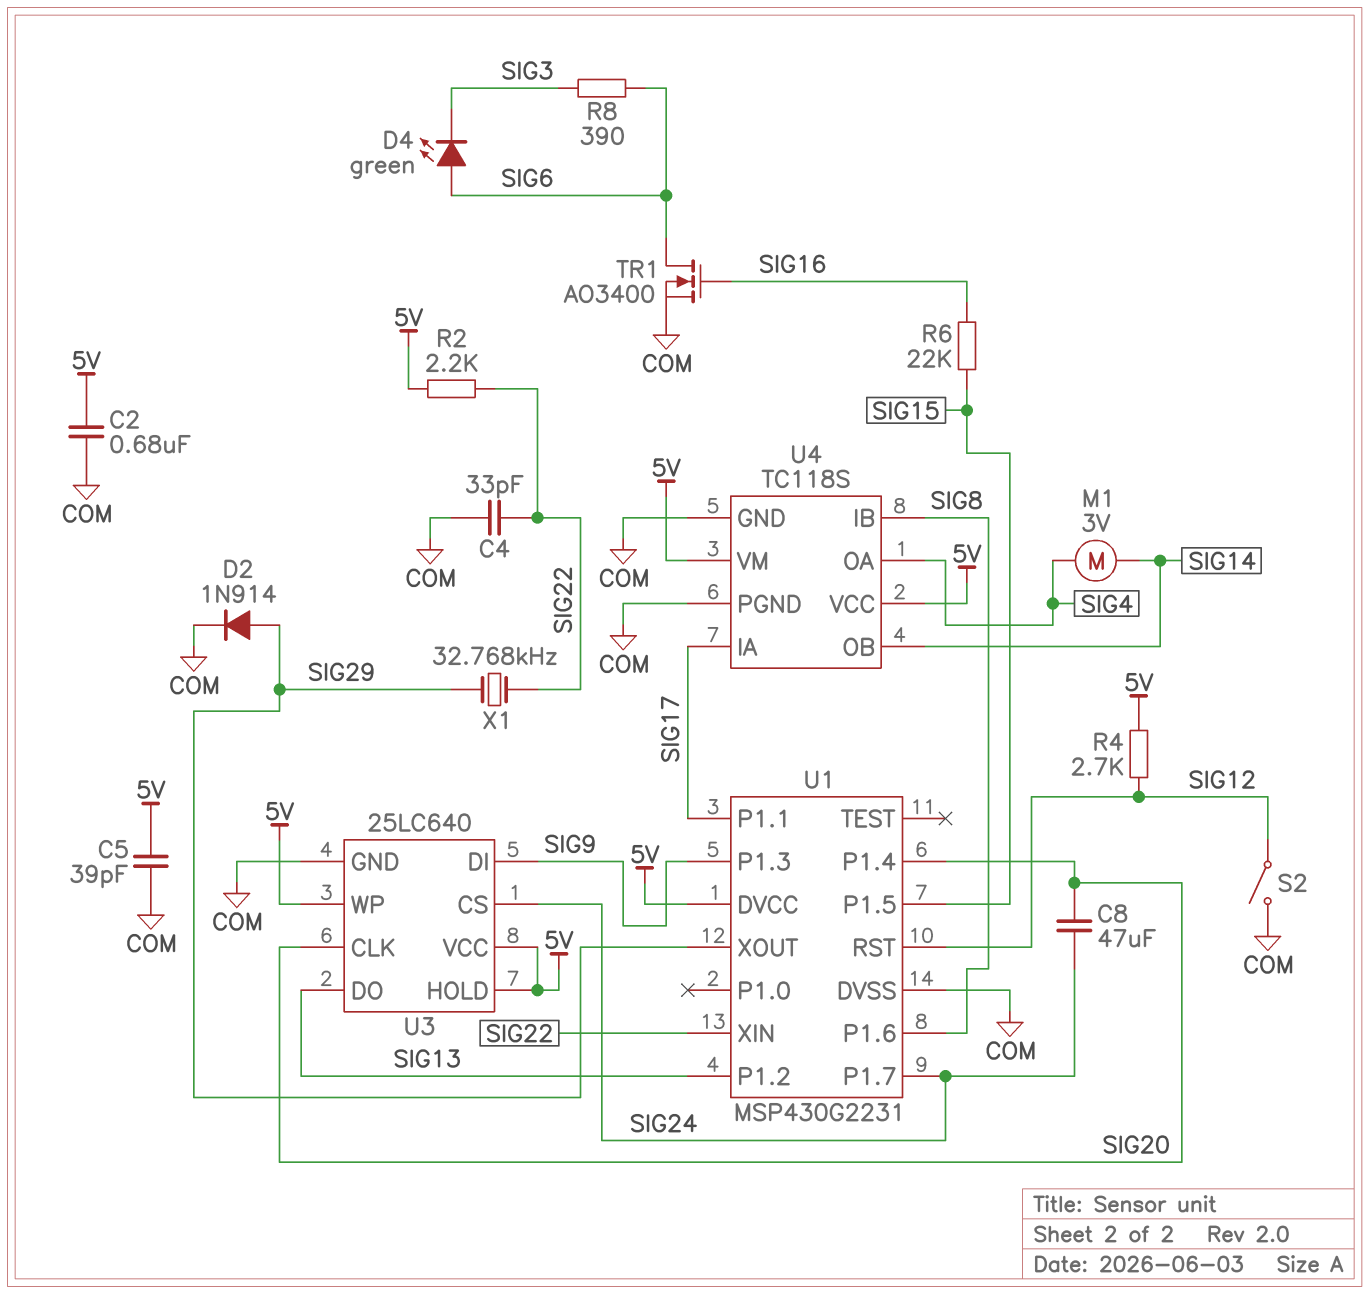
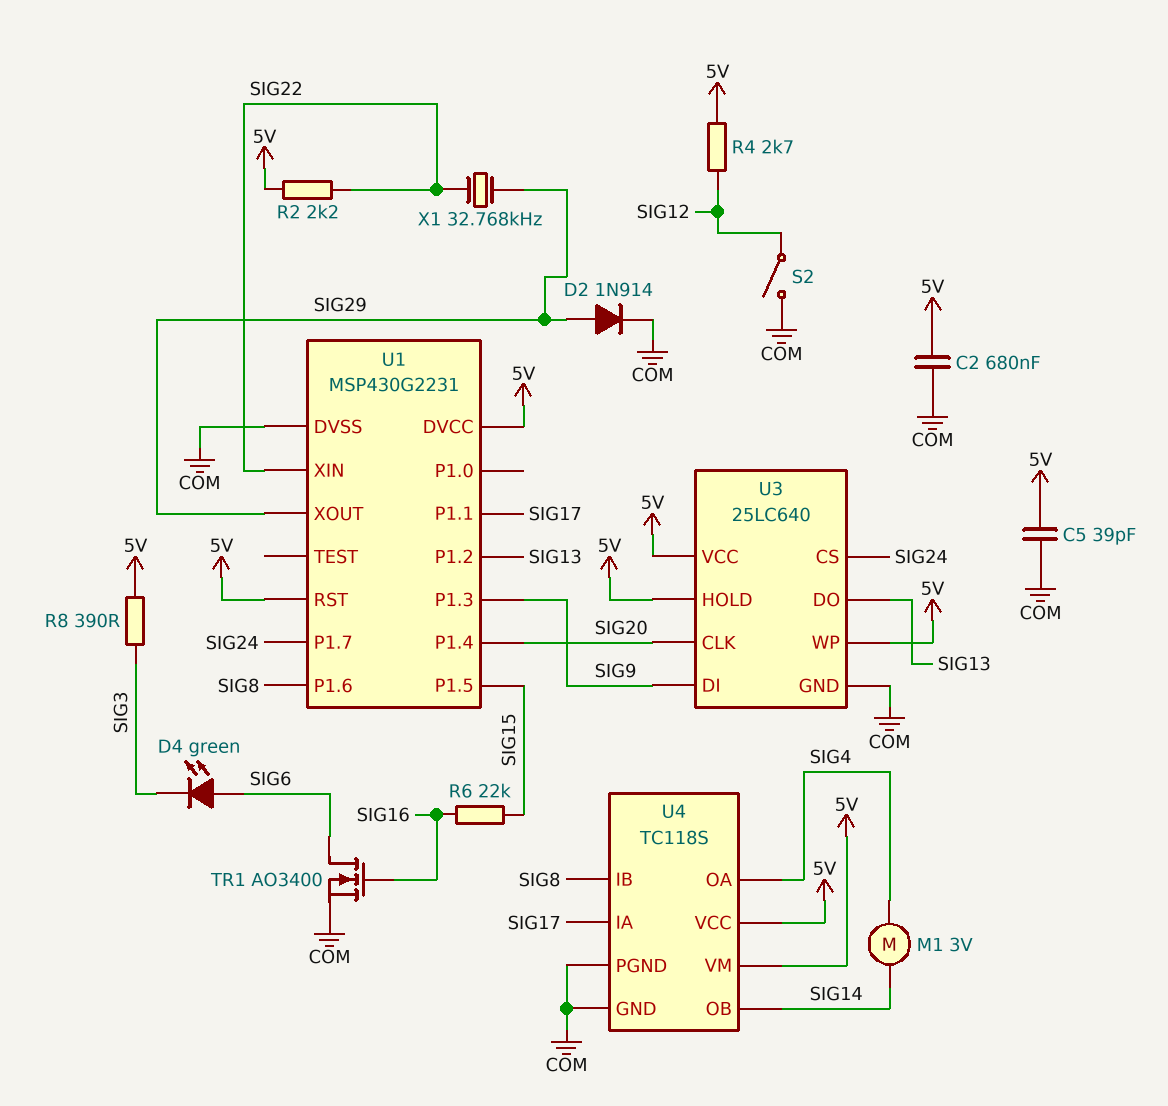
C4: 33pF (COM, SIG22) -> none
C8: 47uF (SIG20, SIG24) -> none
R8: 390 (SIG3, SIG6) -> 390 (5V, SIG3)
U1 pin RST: SIG12 -> 5V

